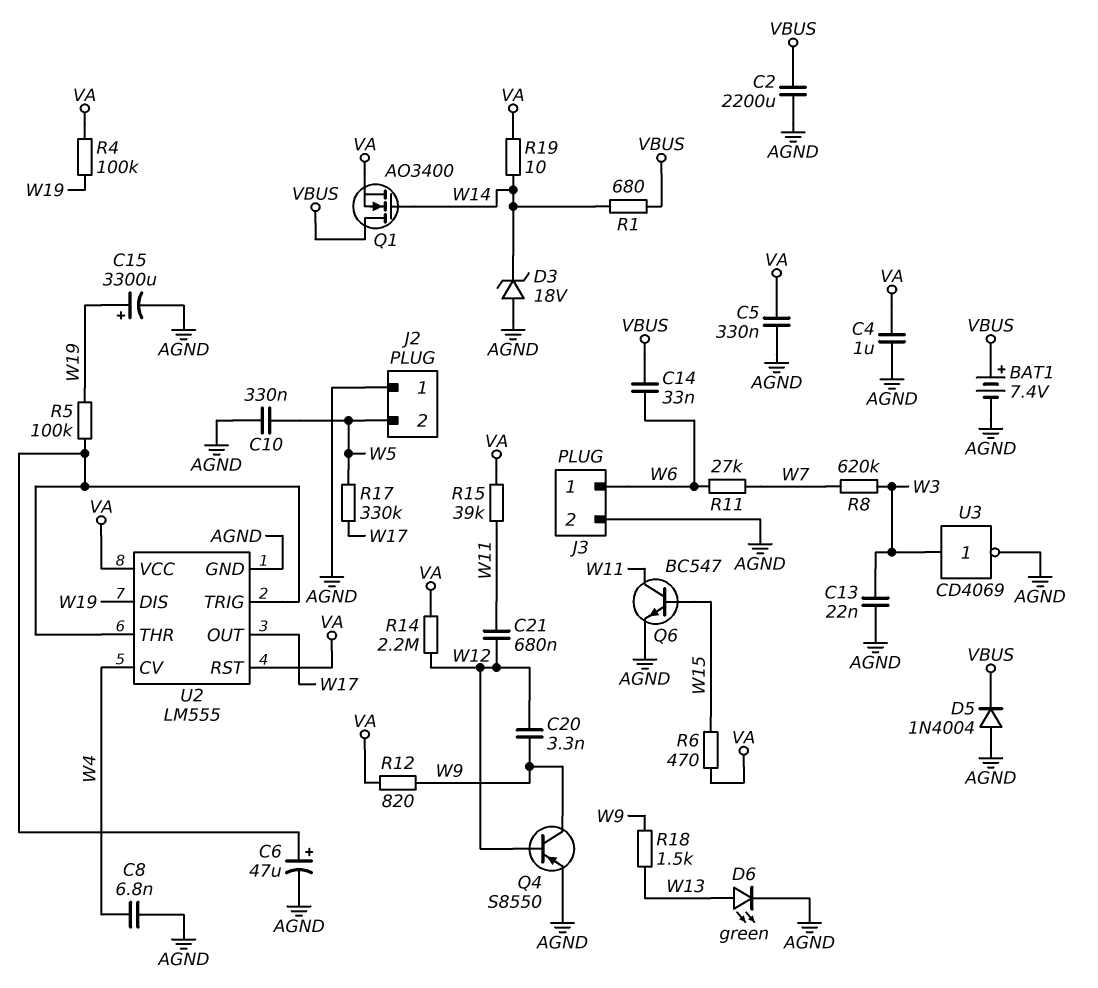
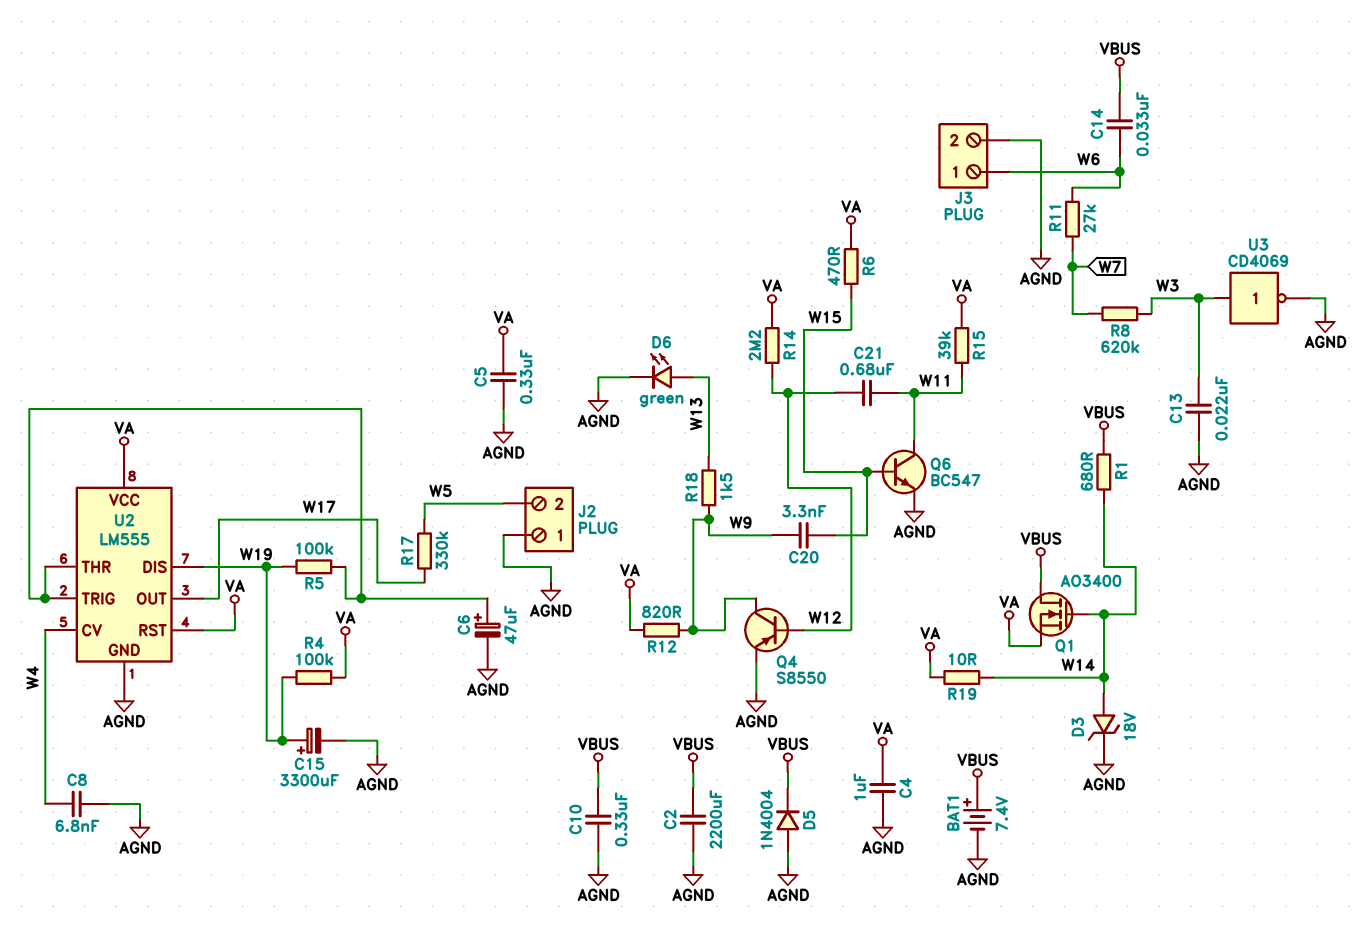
C10: 330nF (AGND, W5) -> 330nF (AGND, VBUS)
C20: 3.3nF (W9, W12) -> 3.3nF (W9, W15)
D3: zener 18V (A AGND, K W14) -> zener 18V (A W14, K AGND)

